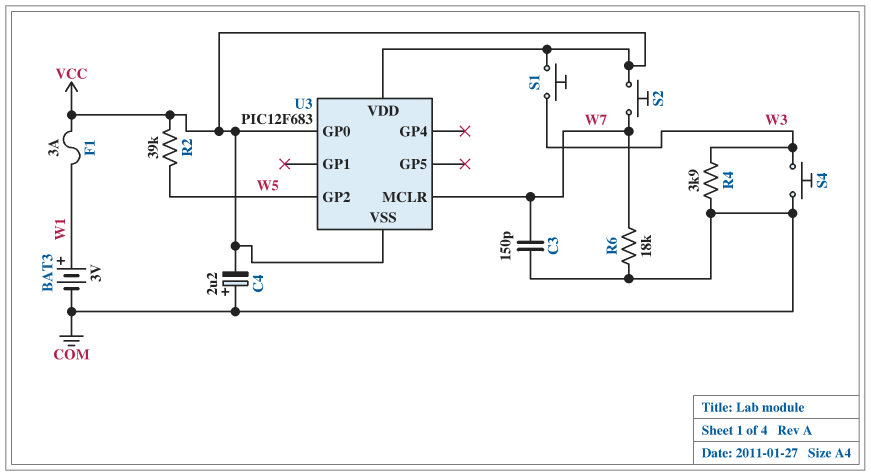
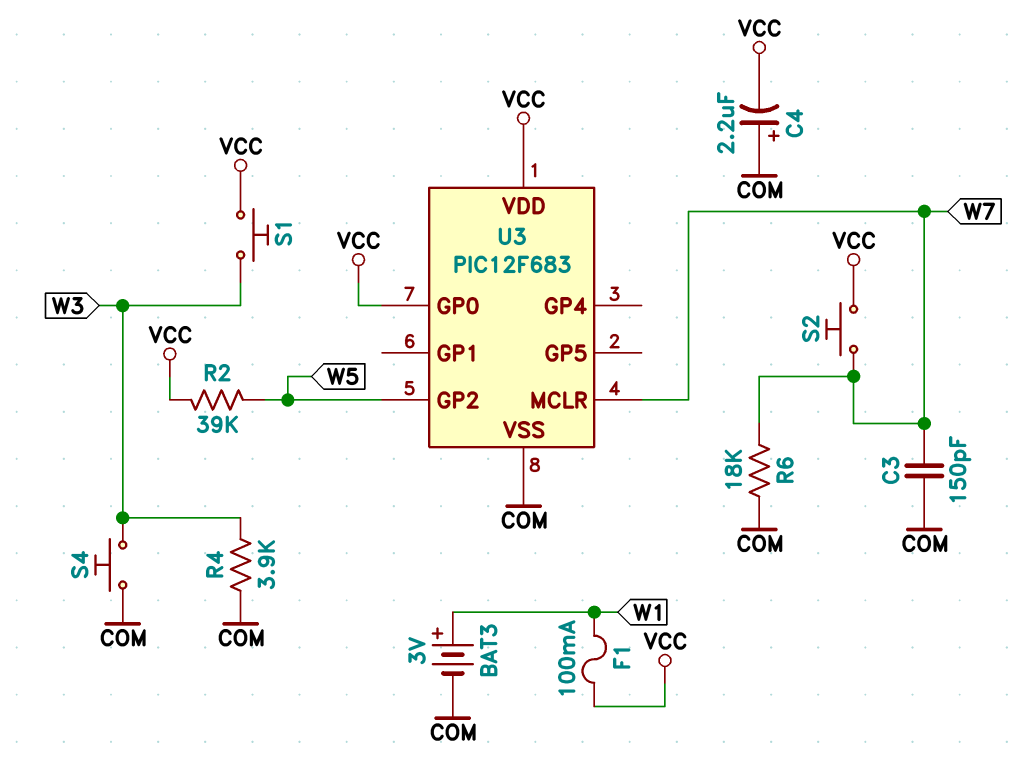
F1: 3A (VCC, W1) -> 100mA (VCC, W1)
U3 pin VSS: VCC -> COM

